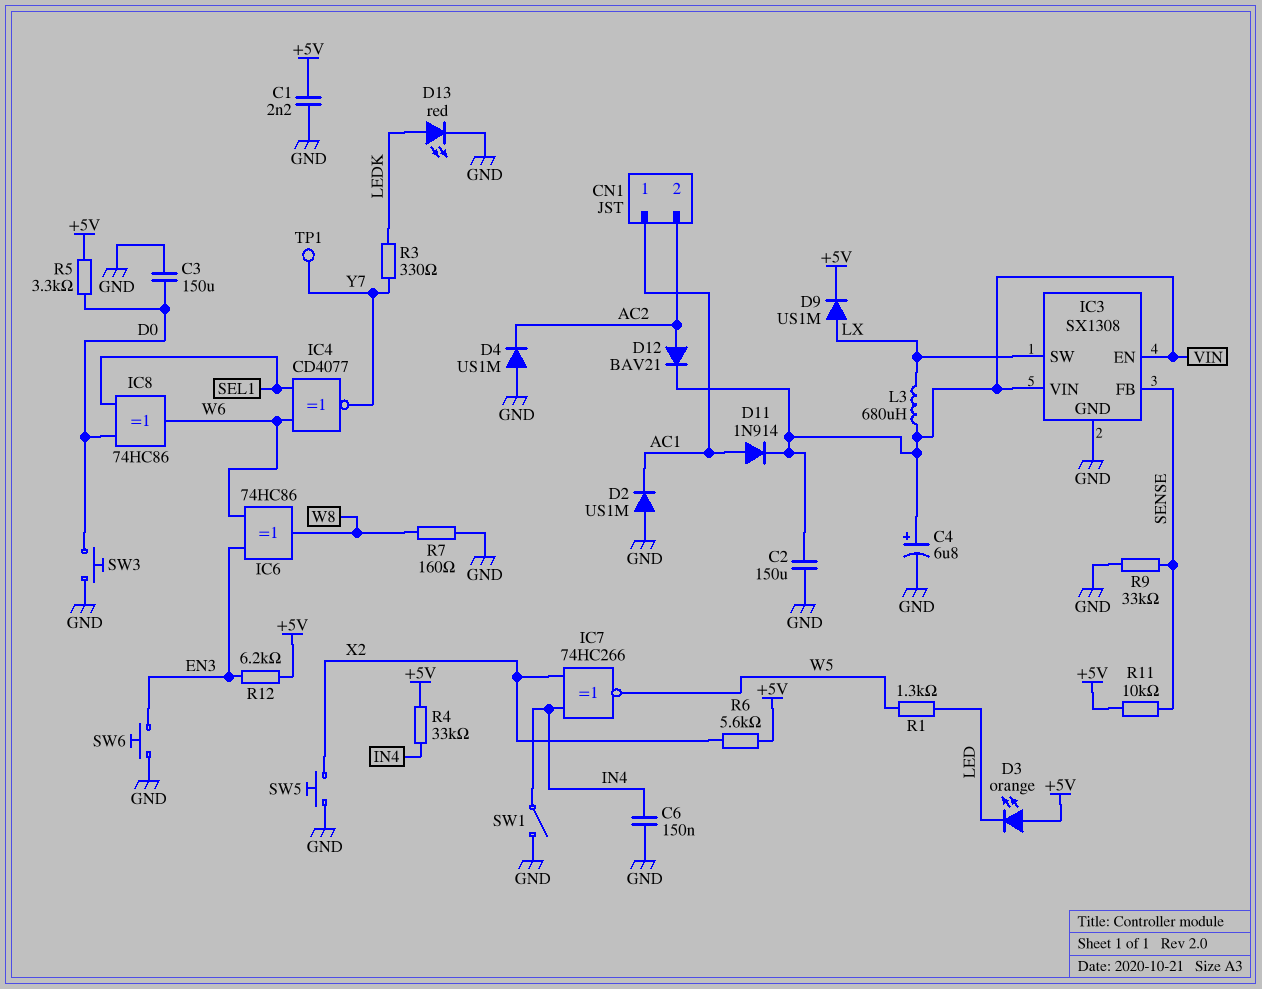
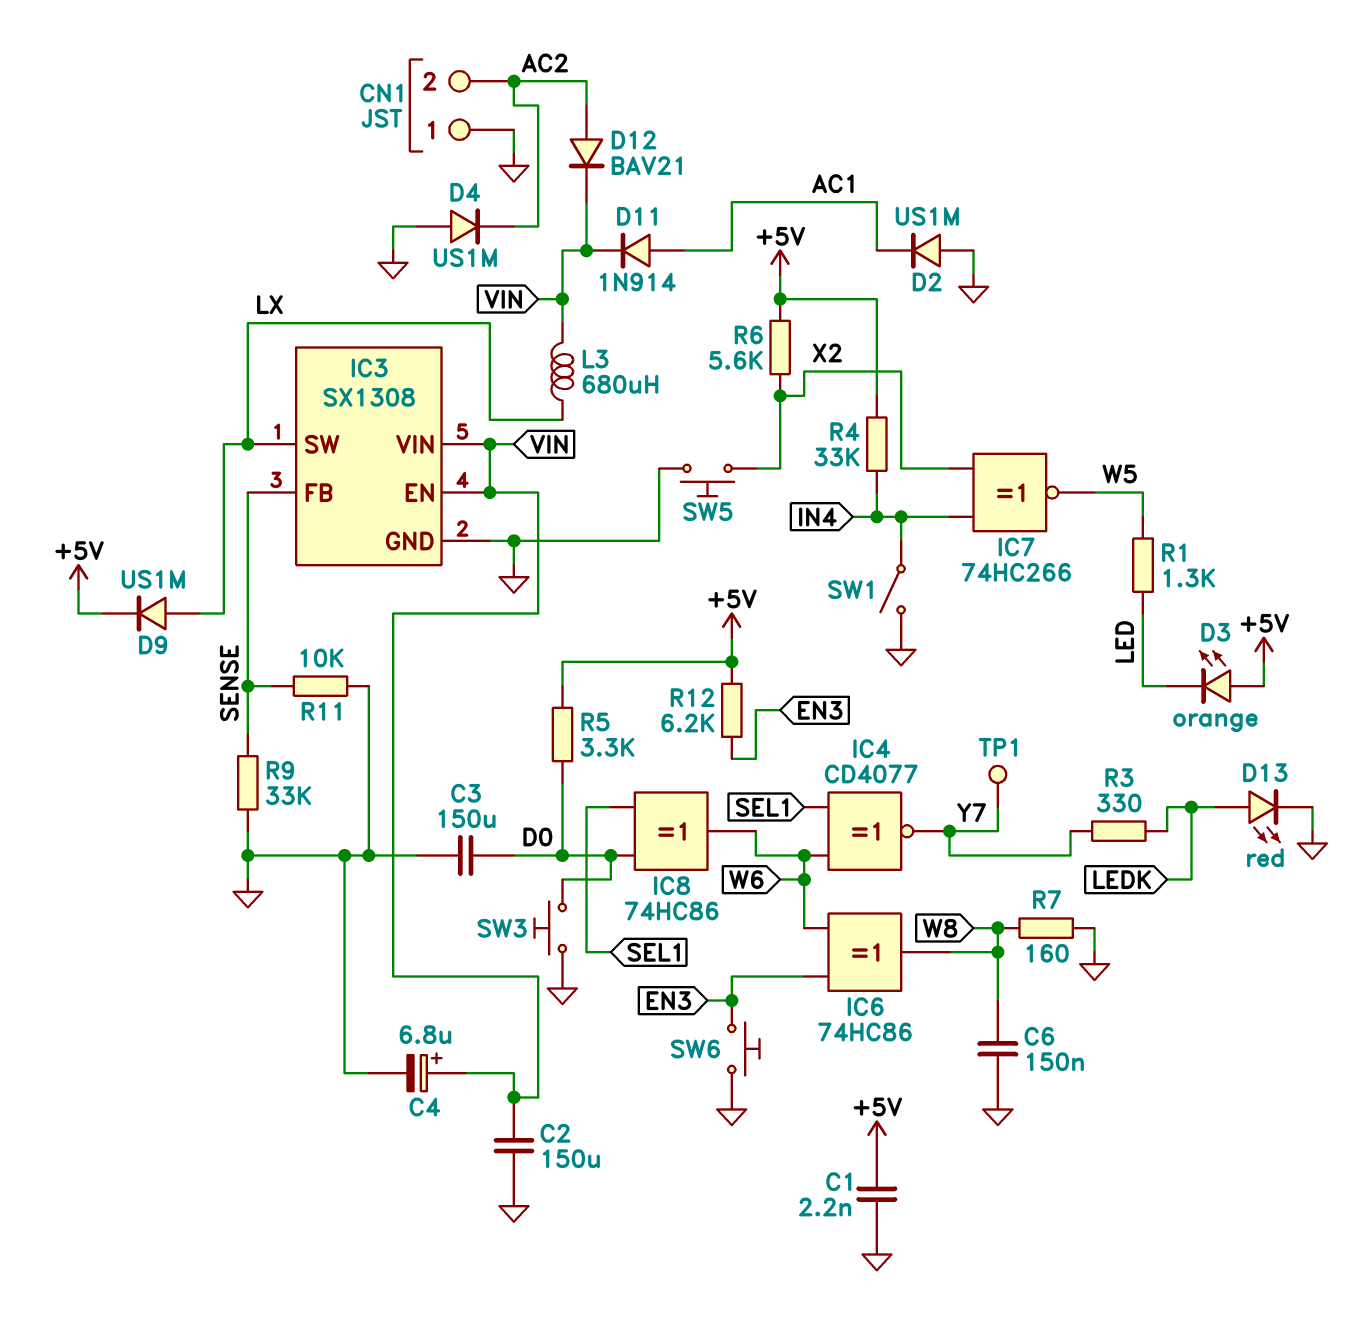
C6: 150nF (GND, IN4) -> 150nF (GND, W8)
CN1 pin 1: AC1 -> GND
R11: 10k (+5V, SENSE) -> 10k (GND, SENSE)

